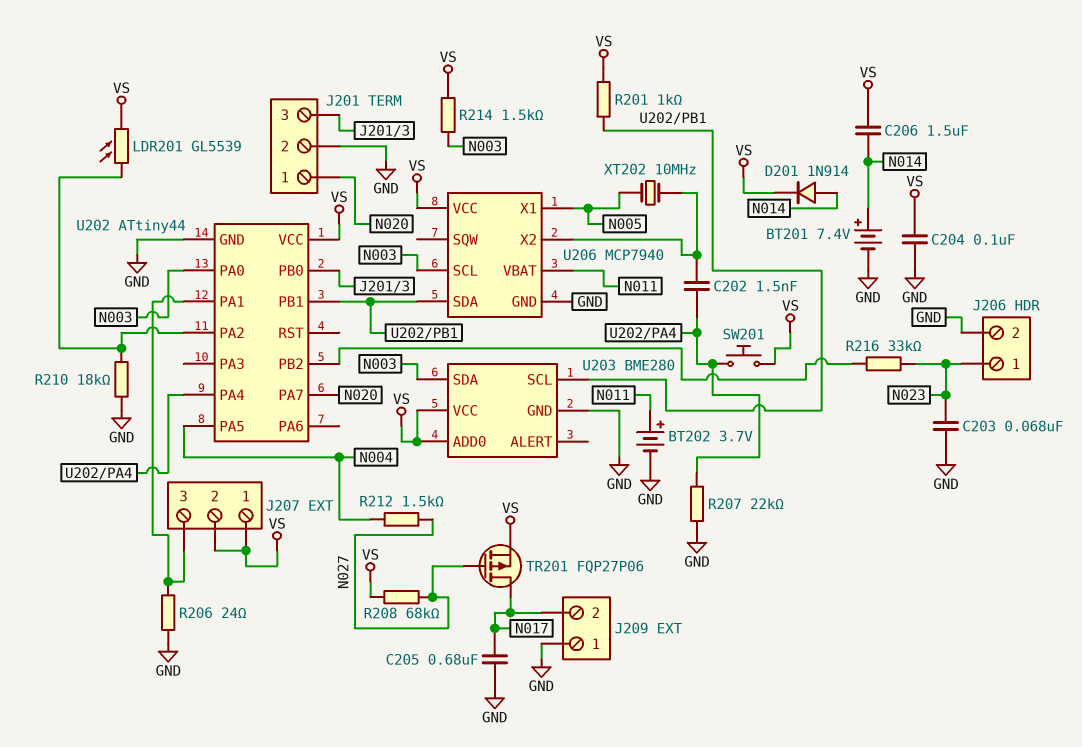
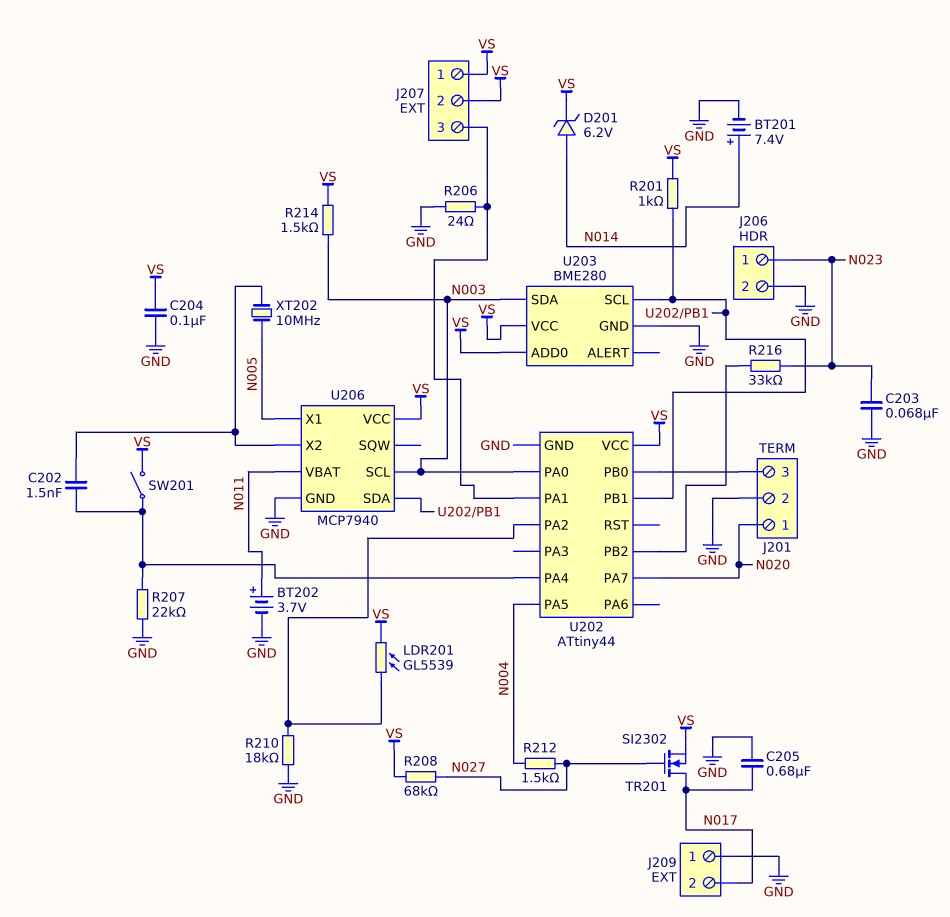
C206: 1.5uF (N014, VS) -> none
D201: diode 1N914 (A N014, K VS) -> zener 6.2V (A N014, K VS)
SW201: button (U202/PA4, VS) -> switch (U202/PA4, VS)
TR201: PMOS FQP27P06 (G N027, D N017, S VS) -> NMOS SI2302 (G N027, D N017, S VS)

